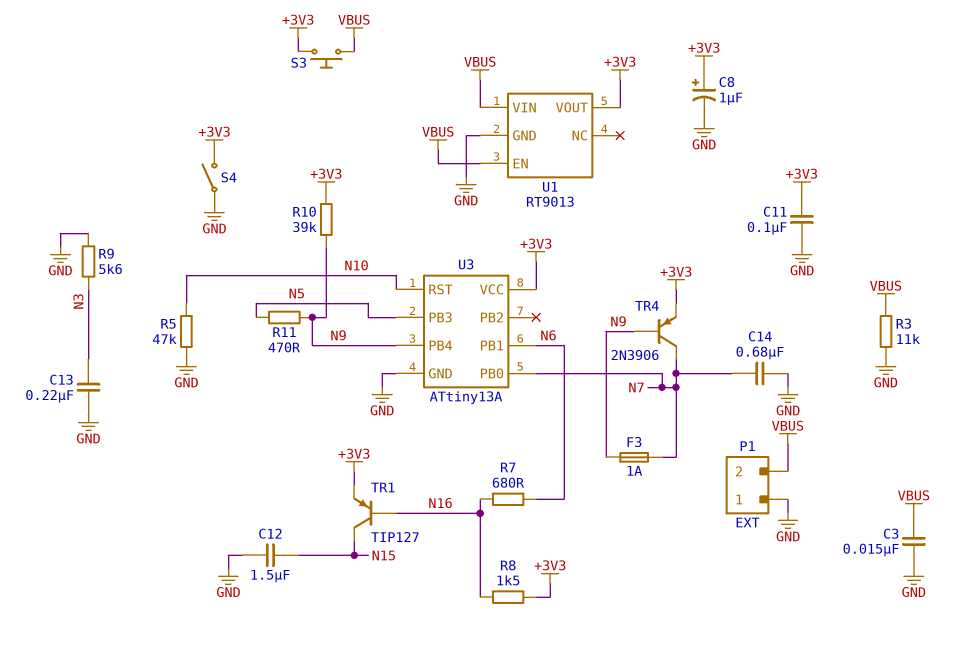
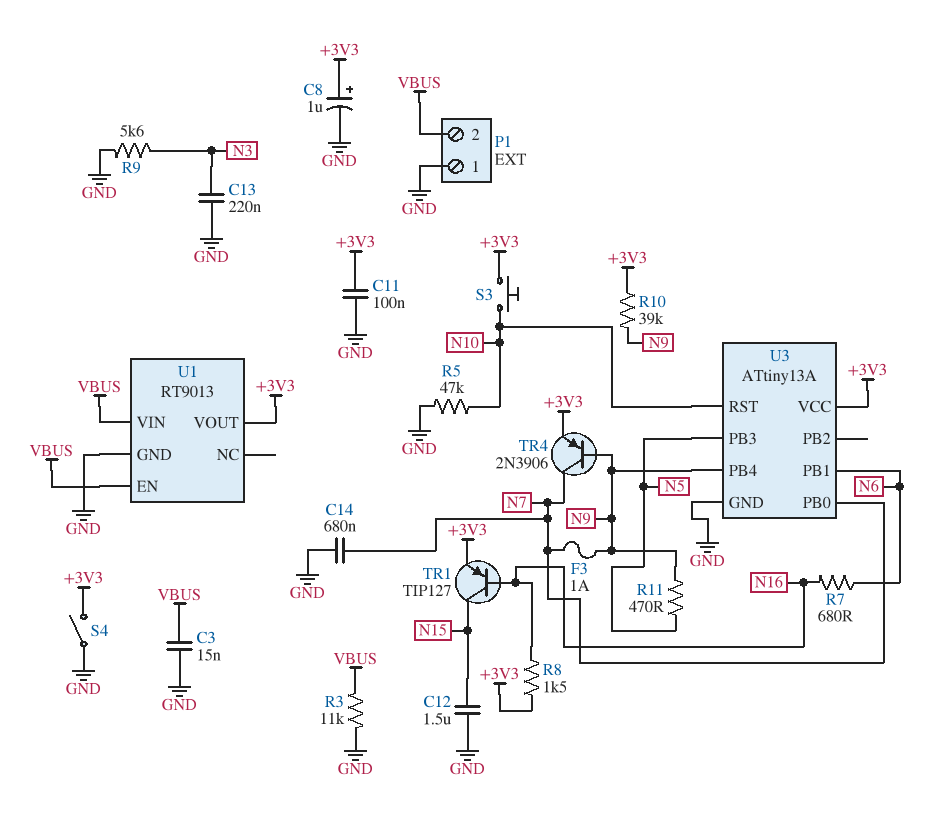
S3: button (+3V3, VBUS) -> button (+3V3, N10)

